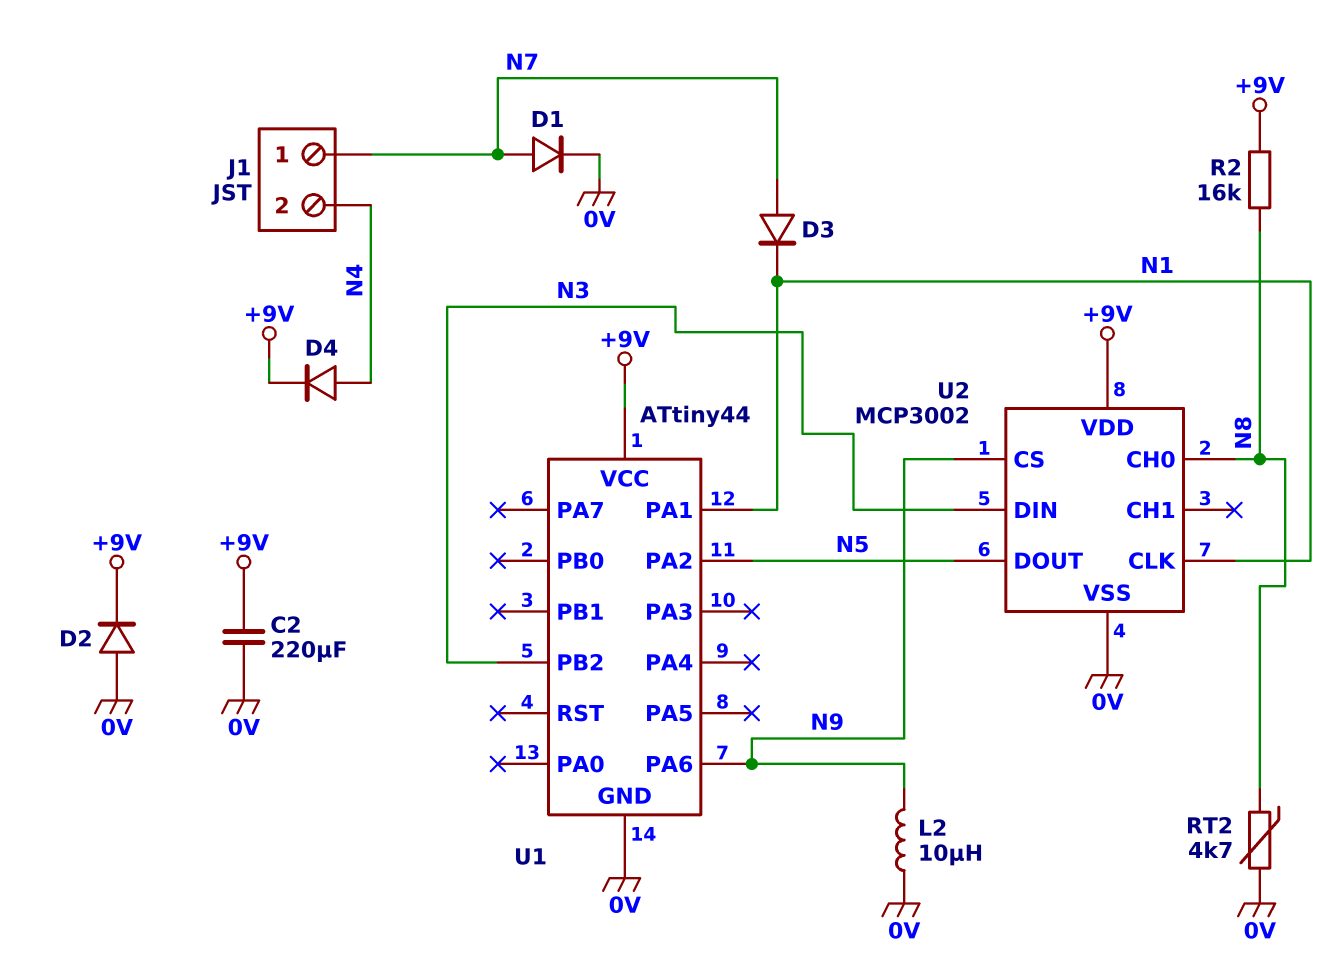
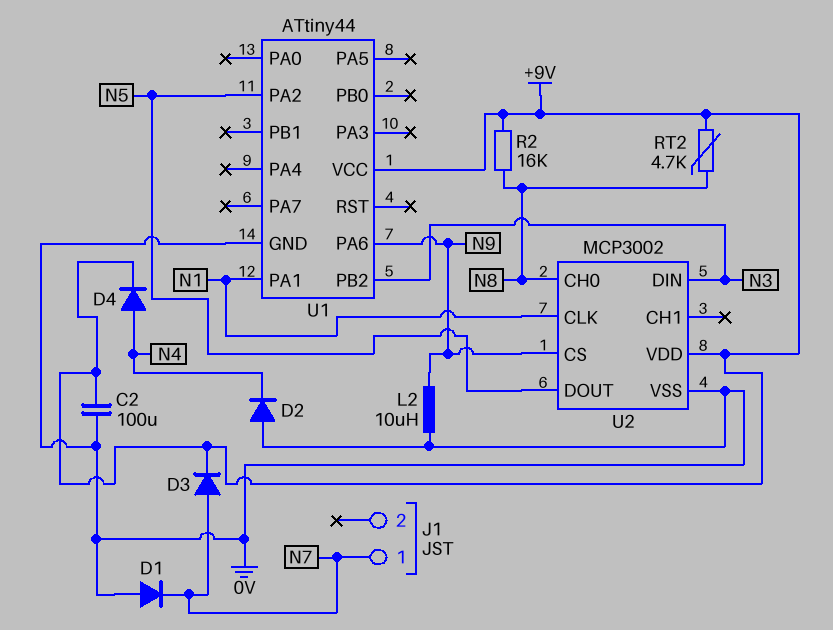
C2: 220uF (+9V, 0V) -> 100uF (+9V, 0V)
D1: diode (A N7, K 0V) -> diode (A 0V, K N7)
D2: diode (A 0V, K +9V) -> diode (A 0V, K N4)
D3: diode (A N7, K N1) -> diode (A N7, K +9V)
J1 pin 2: N4 -> none
RT2: 4.7k (0V, N8) -> 4.7k (+9V, N8)

